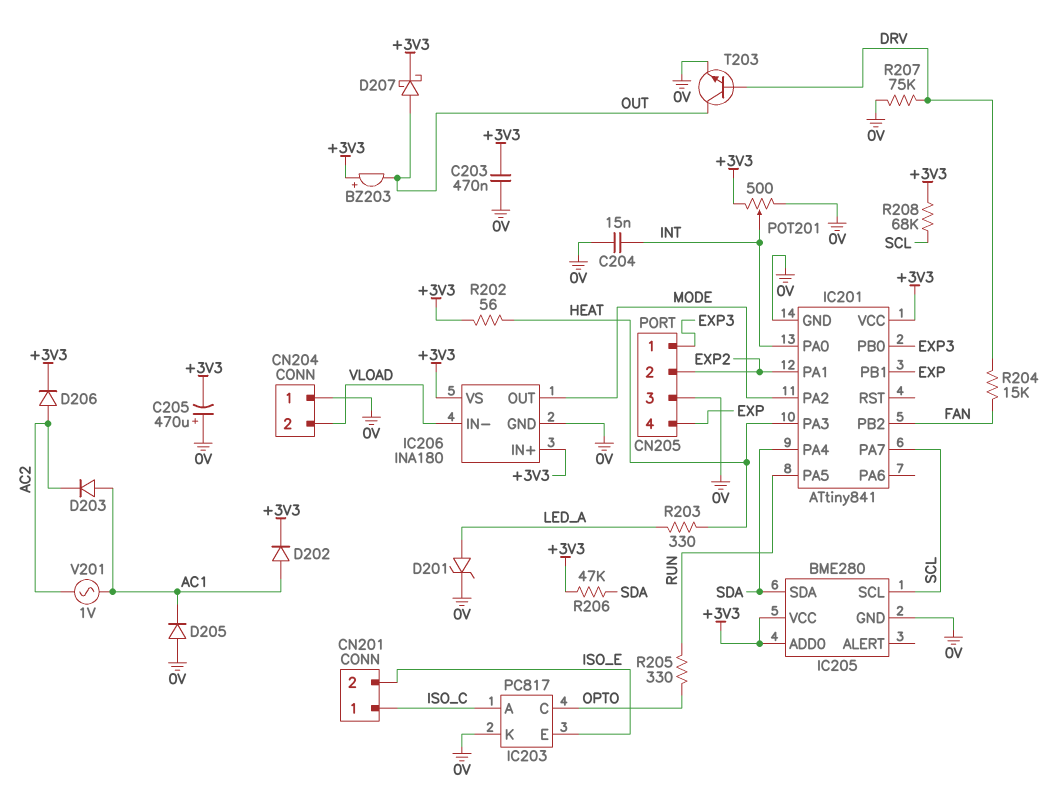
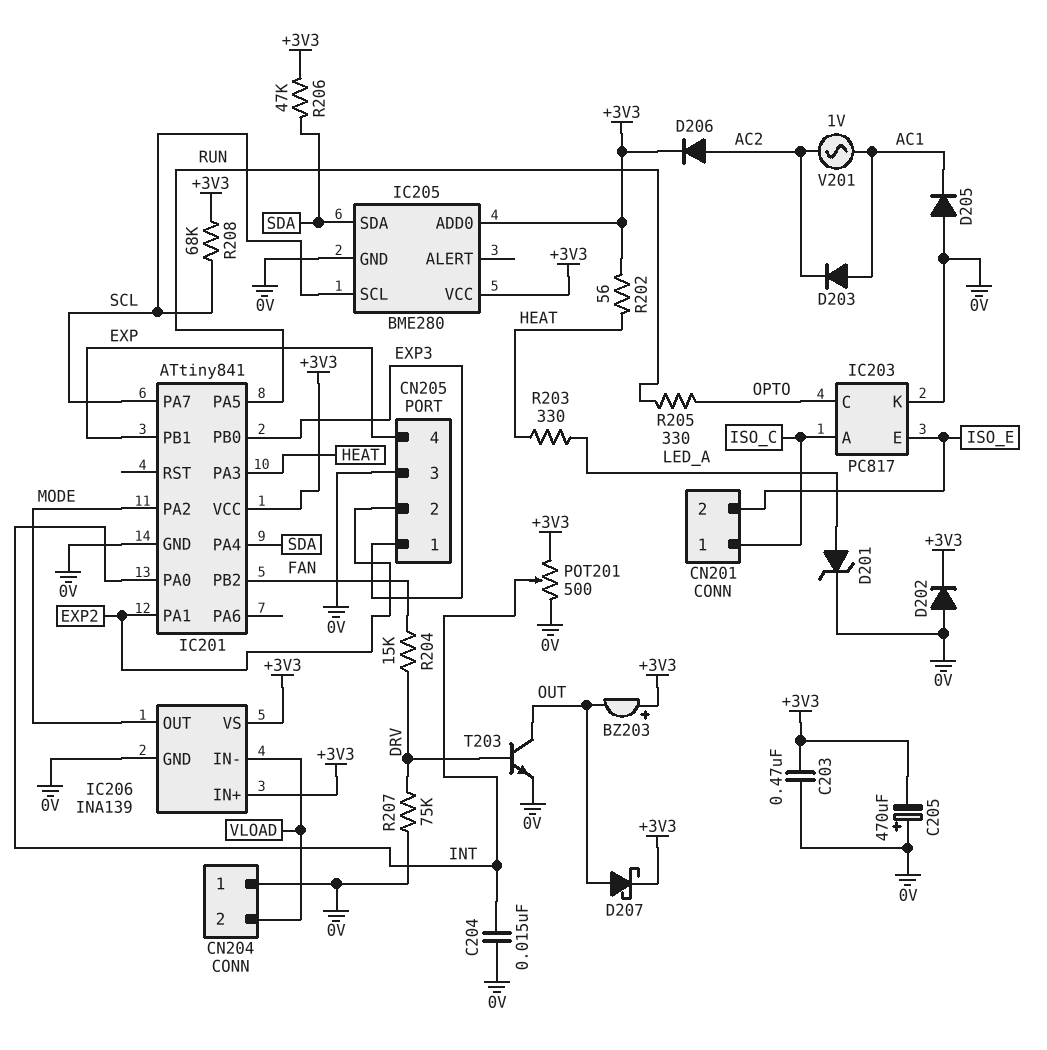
D202: diode (A AC1, K +3V3) -> diode (A 0V, K +3V3)
IC206: INA180 -> INA139

